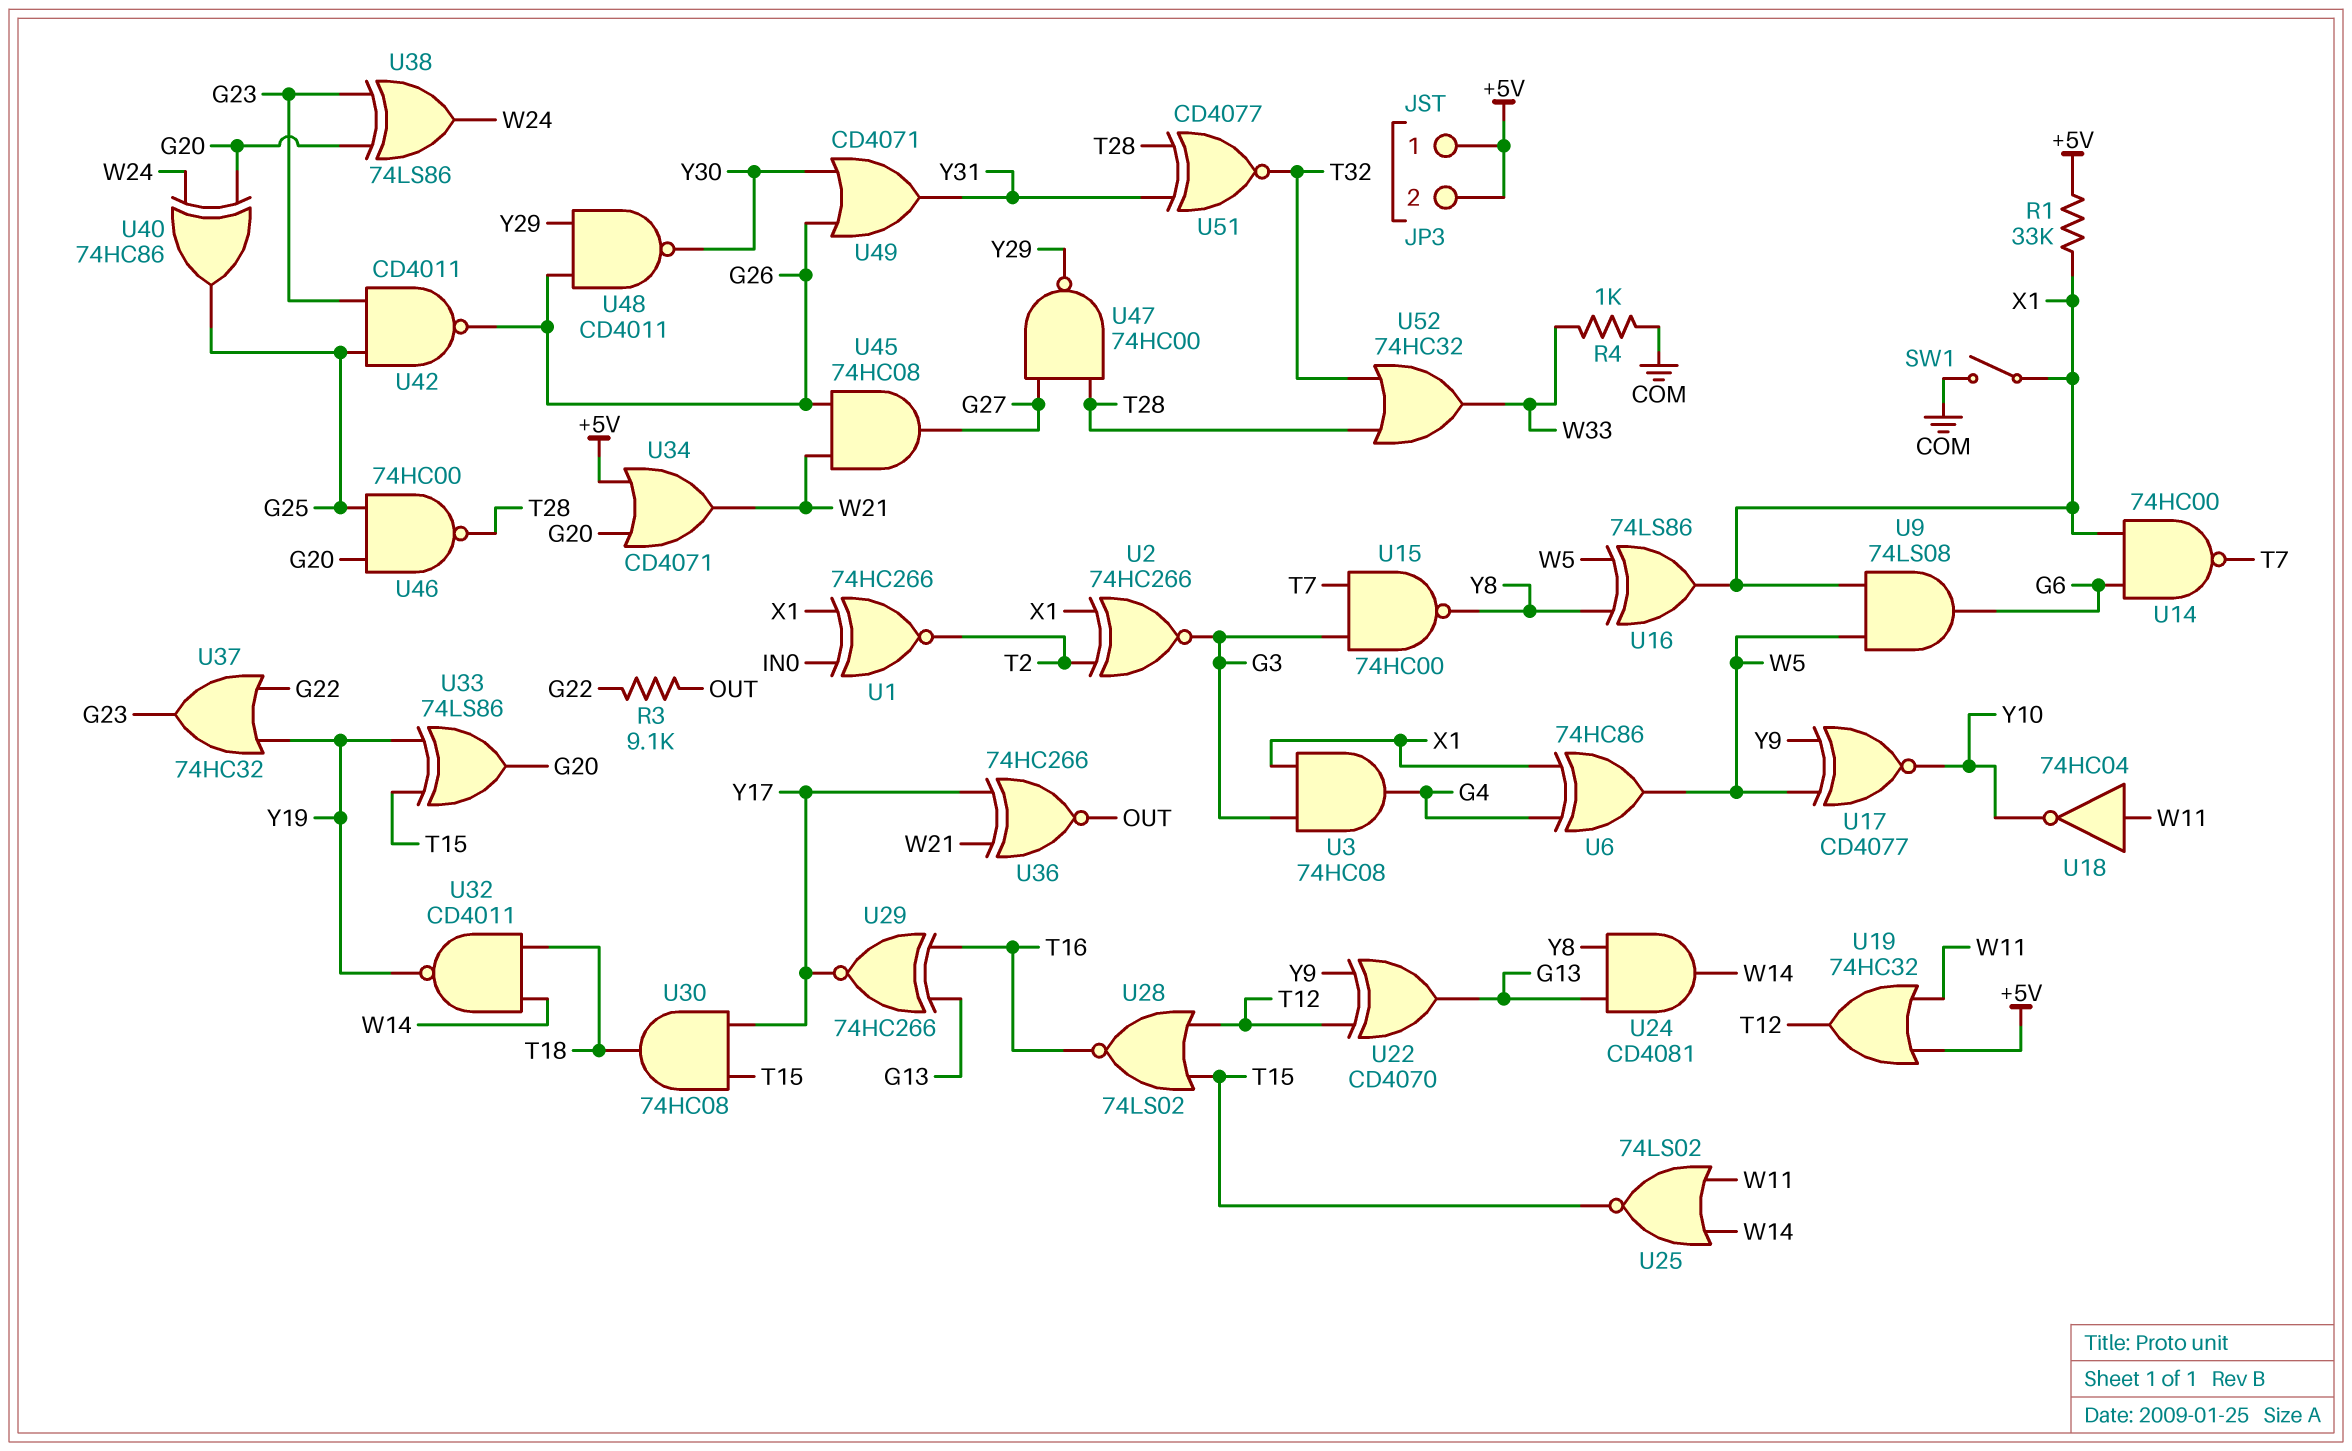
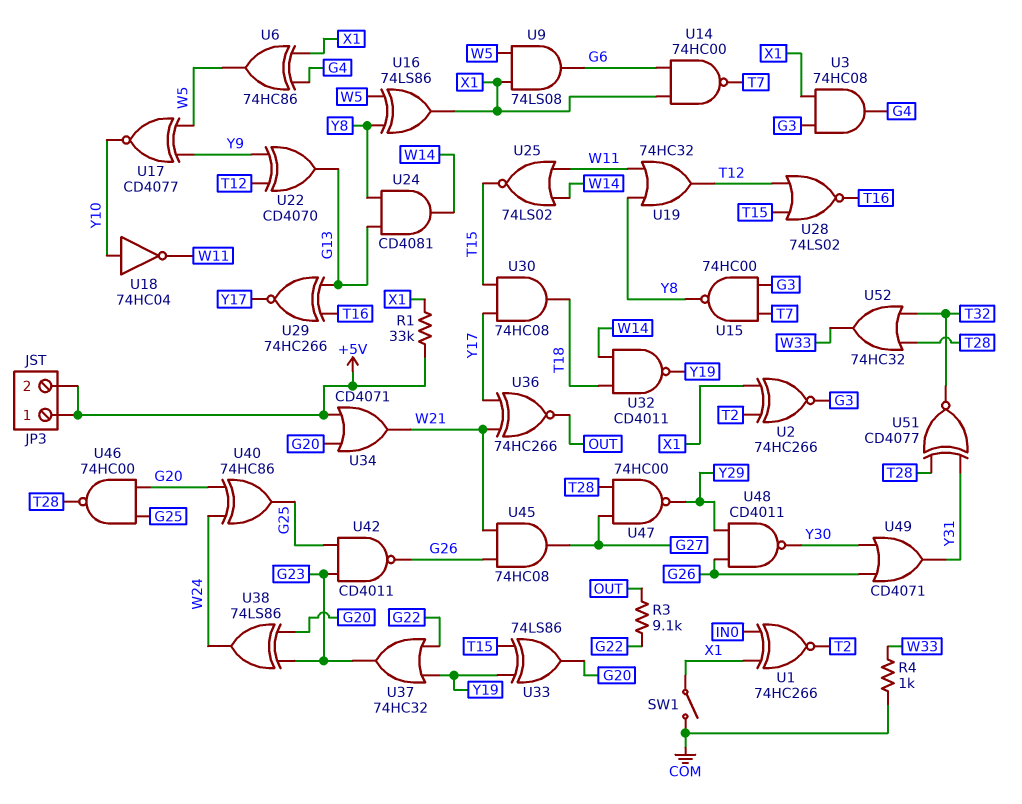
U18: NOT 74HC04 (in W11, out Y10) -> NOT 74HC04 (in Y10, out W11)
U19: OR 74HC32 (in +5V, in W11, out T12) -> OR 74HC32 (in W11, in Y8, out T12)

